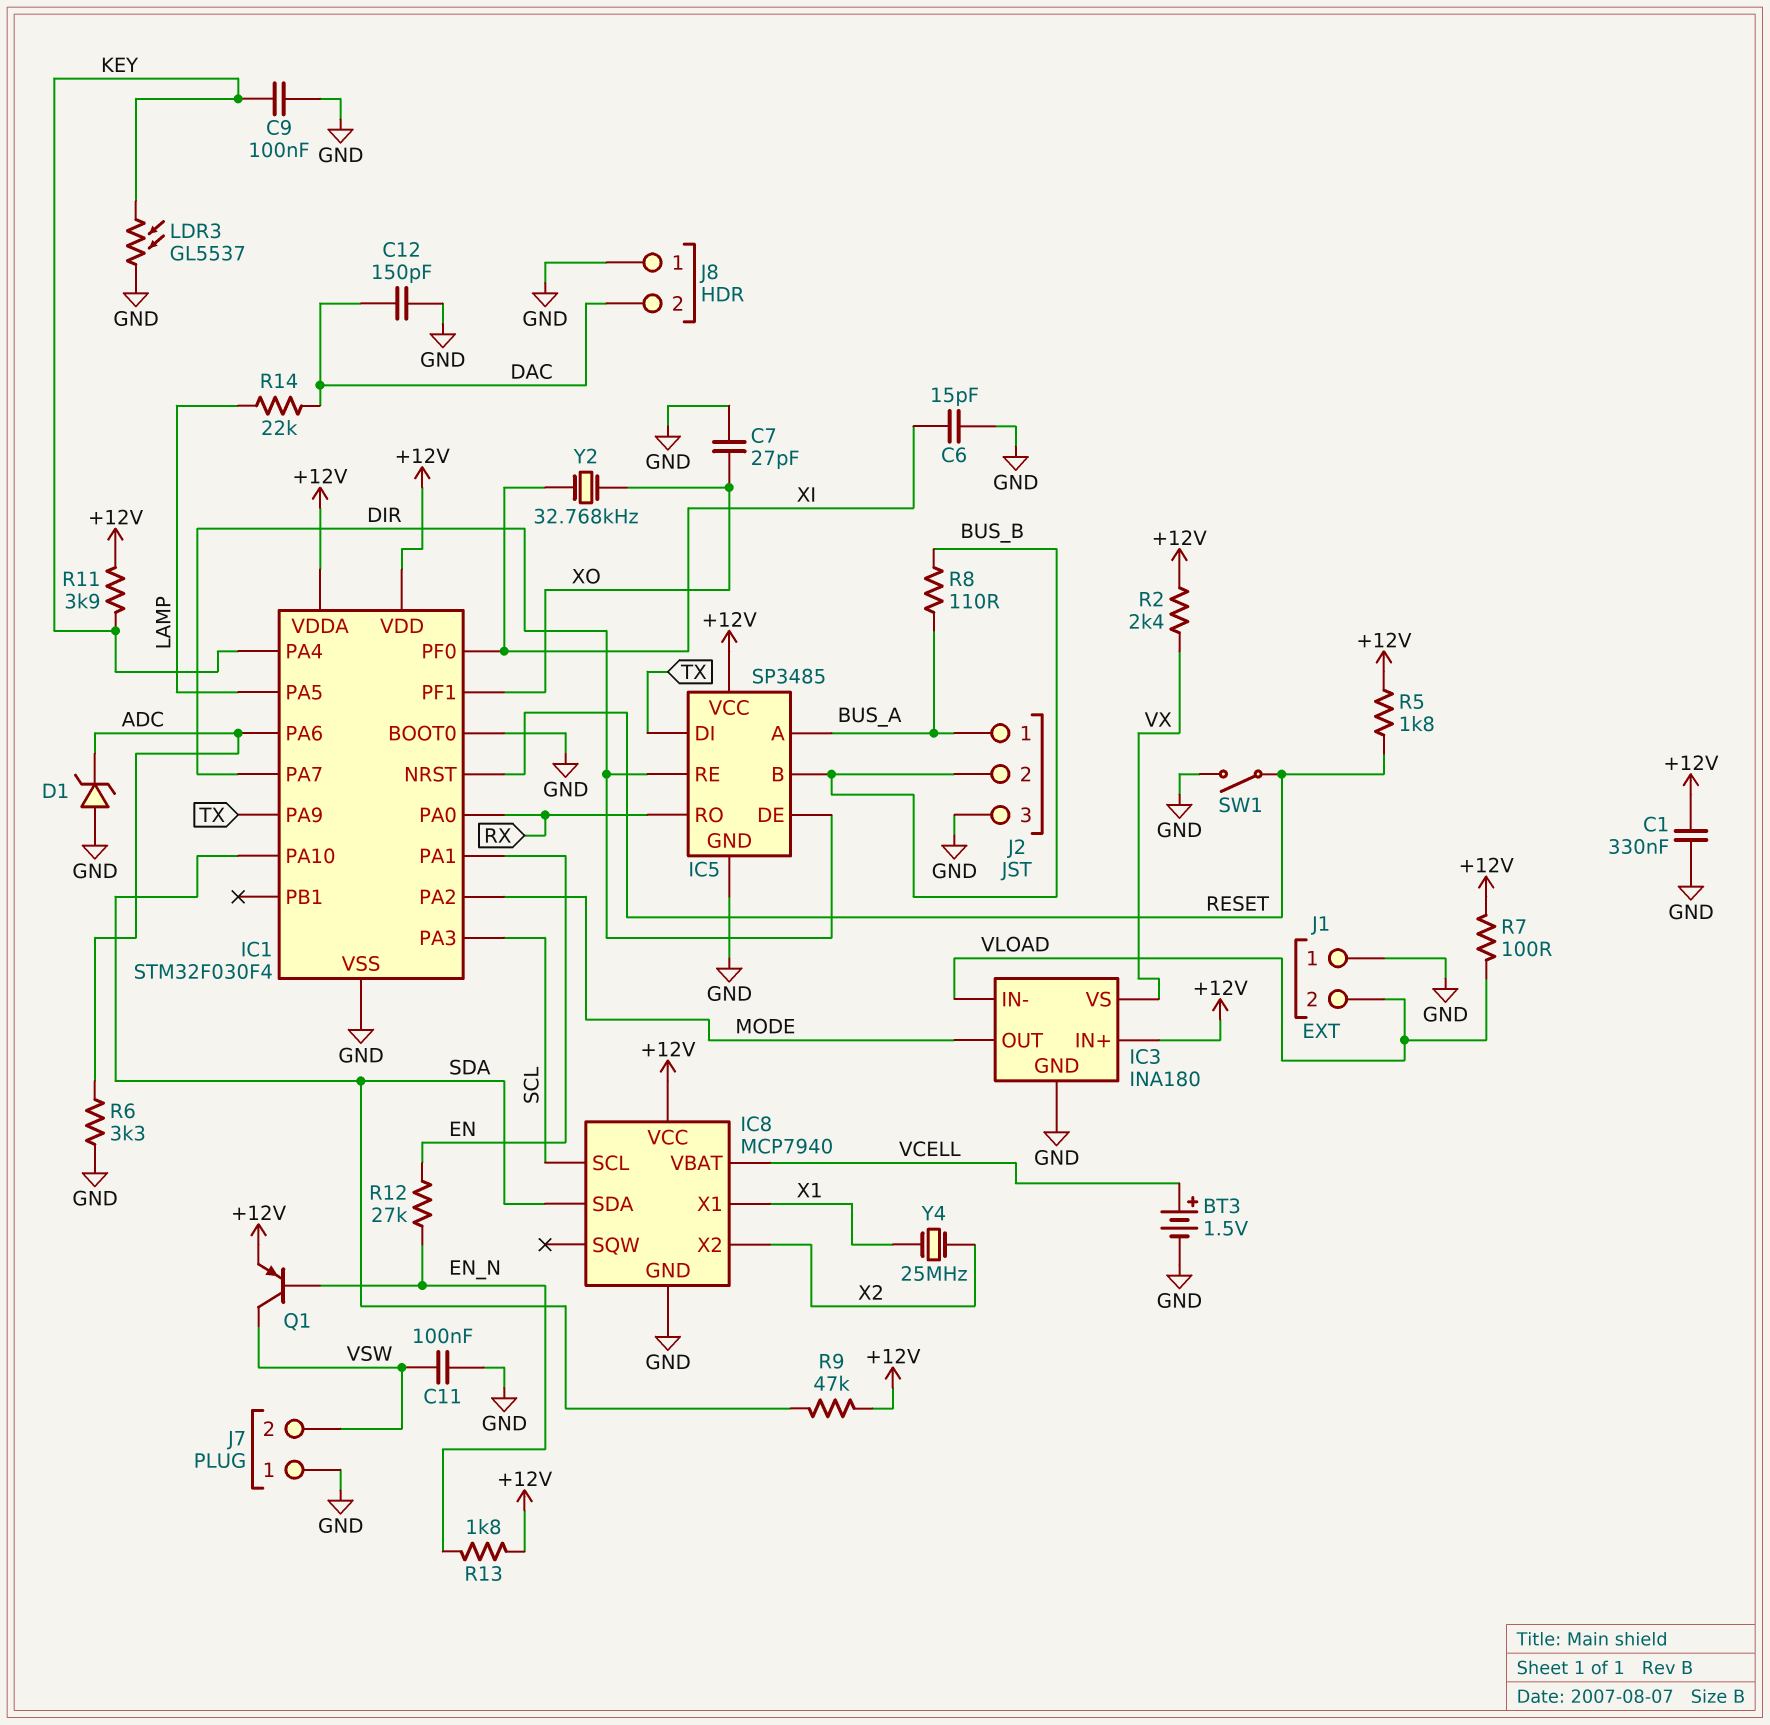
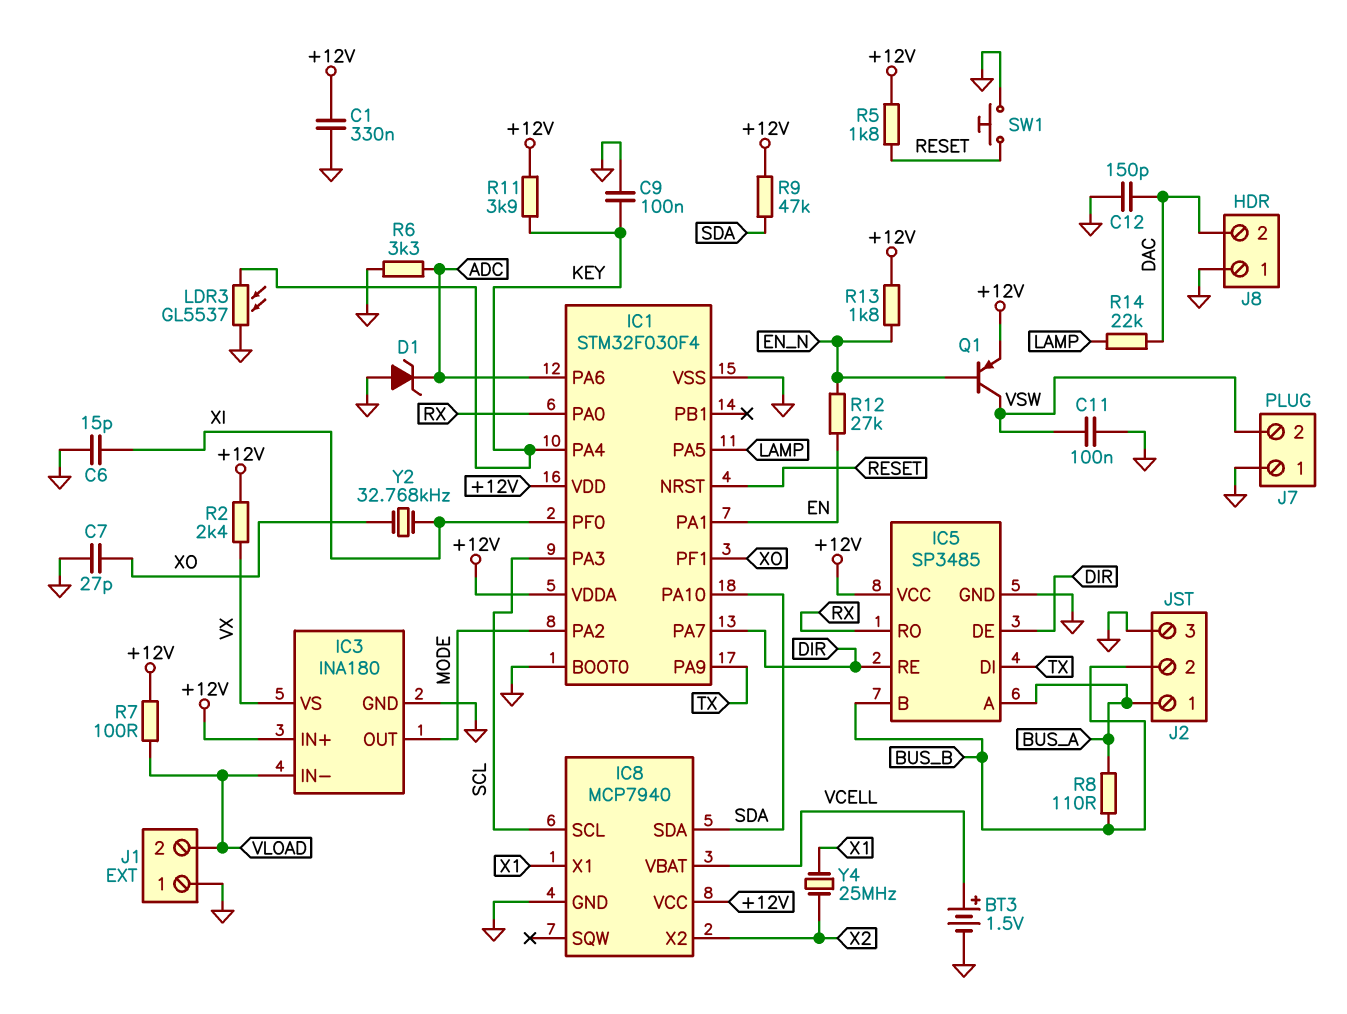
SW1: switch (GND, RESET) -> button (GND, RESET)

